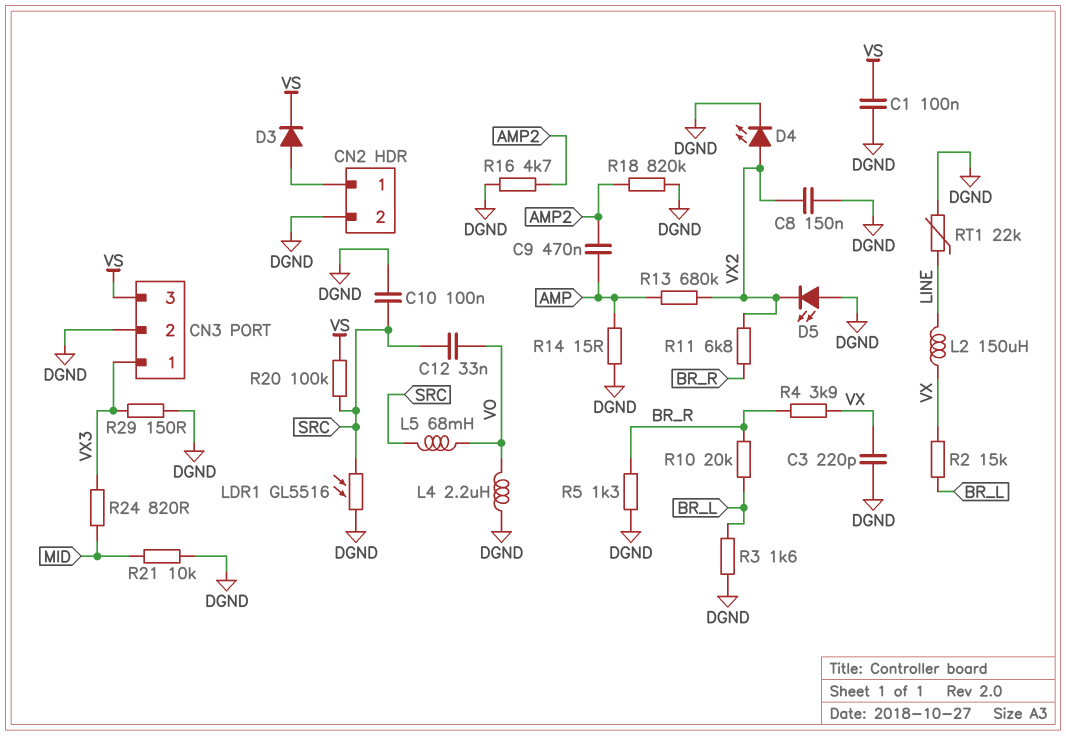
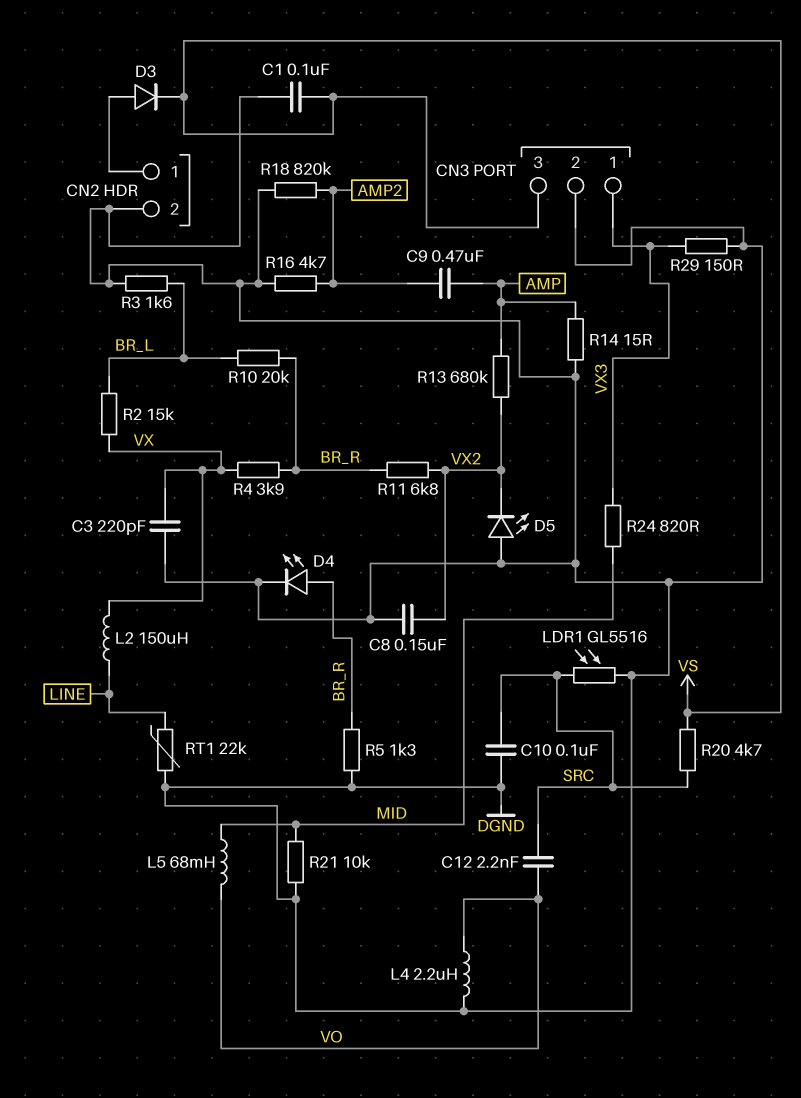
C12: 33nF (SRC, VO) -> 2.2nF (SRC, VO)
D4: LED (A VX2, K DGND) -> LED (A BR_R, K DGND)
L5: 68mH (SRC, VO) -> 68mH (MID, VO)
R20: 100k (SRC, VS) -> 4.7k (SRC, VS)

